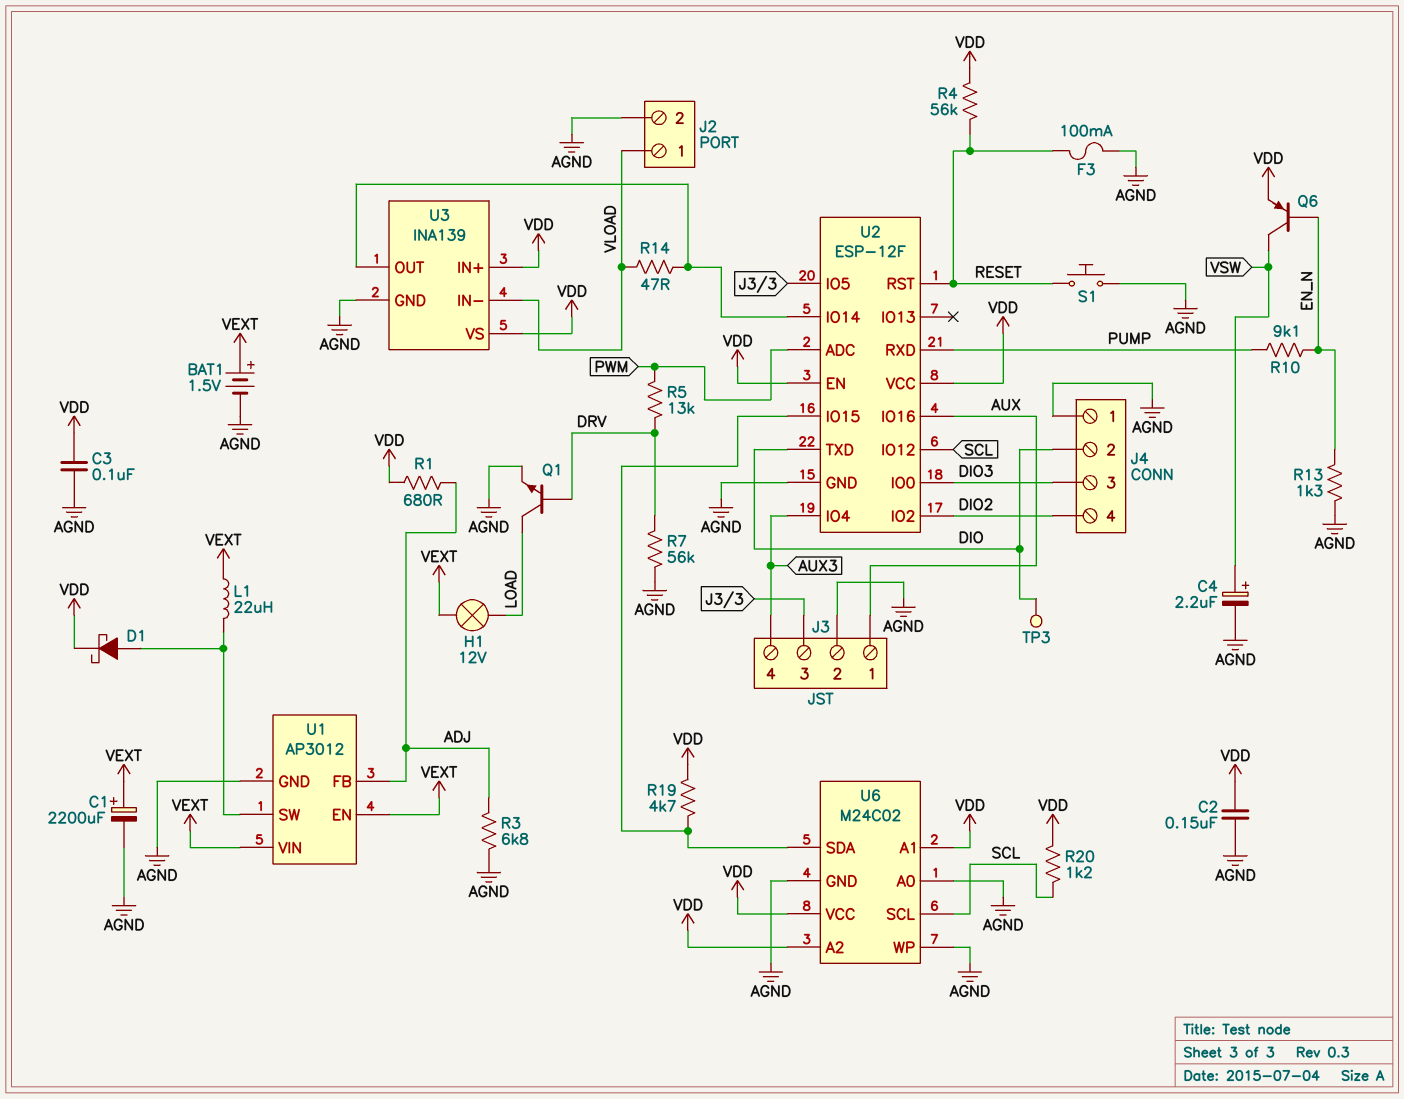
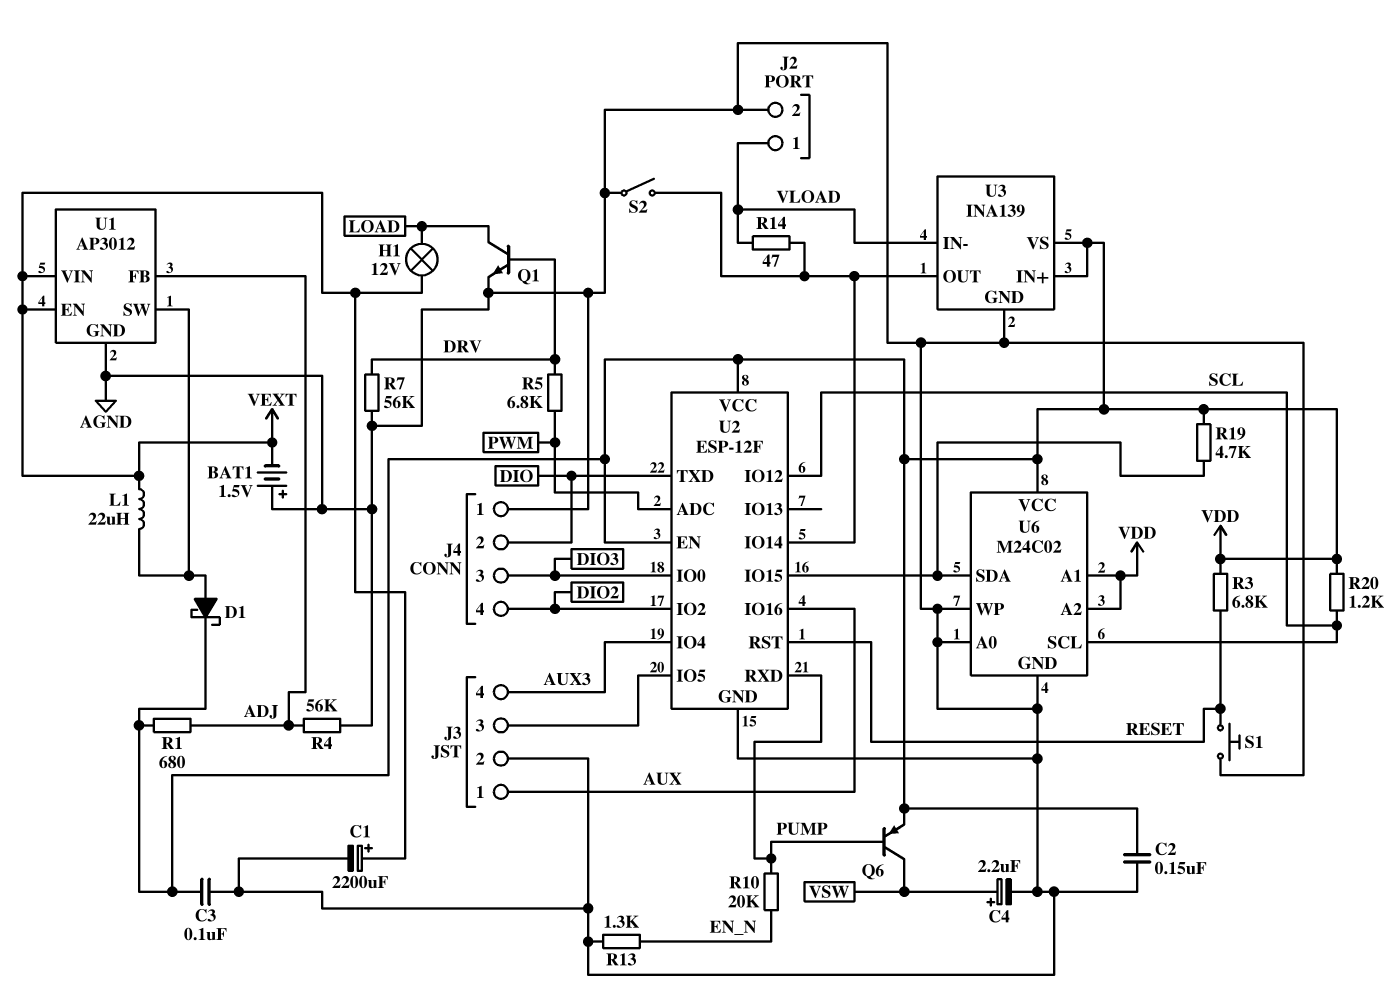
BAT1: 1.5V (plus VEXT, minus AGND) -> 1.5V (plus AGND, minus VEXT)
F3: 100mA (AGND, RESET) -> none
Q6: PNP (B EN_N, C VSW, E VDD) -> PNP (B PUMP, C VSW, E VDD)
R3: 6.8k (ADJ, AGND) -> 6.8k (RESET, VDD)
R4: 56k (RESET, VDD) -> 56k (ADJ, AGND)
R5: 13k (DRV, PWM) -> 6.8k (DRV, PWM)
R10: 9.1k (EN_N, PUMP) -> 20k (EN_N, PUMP)
S2: none -> switch (AGND, U2/IO14)
TP3: test point (DIO) -> none

